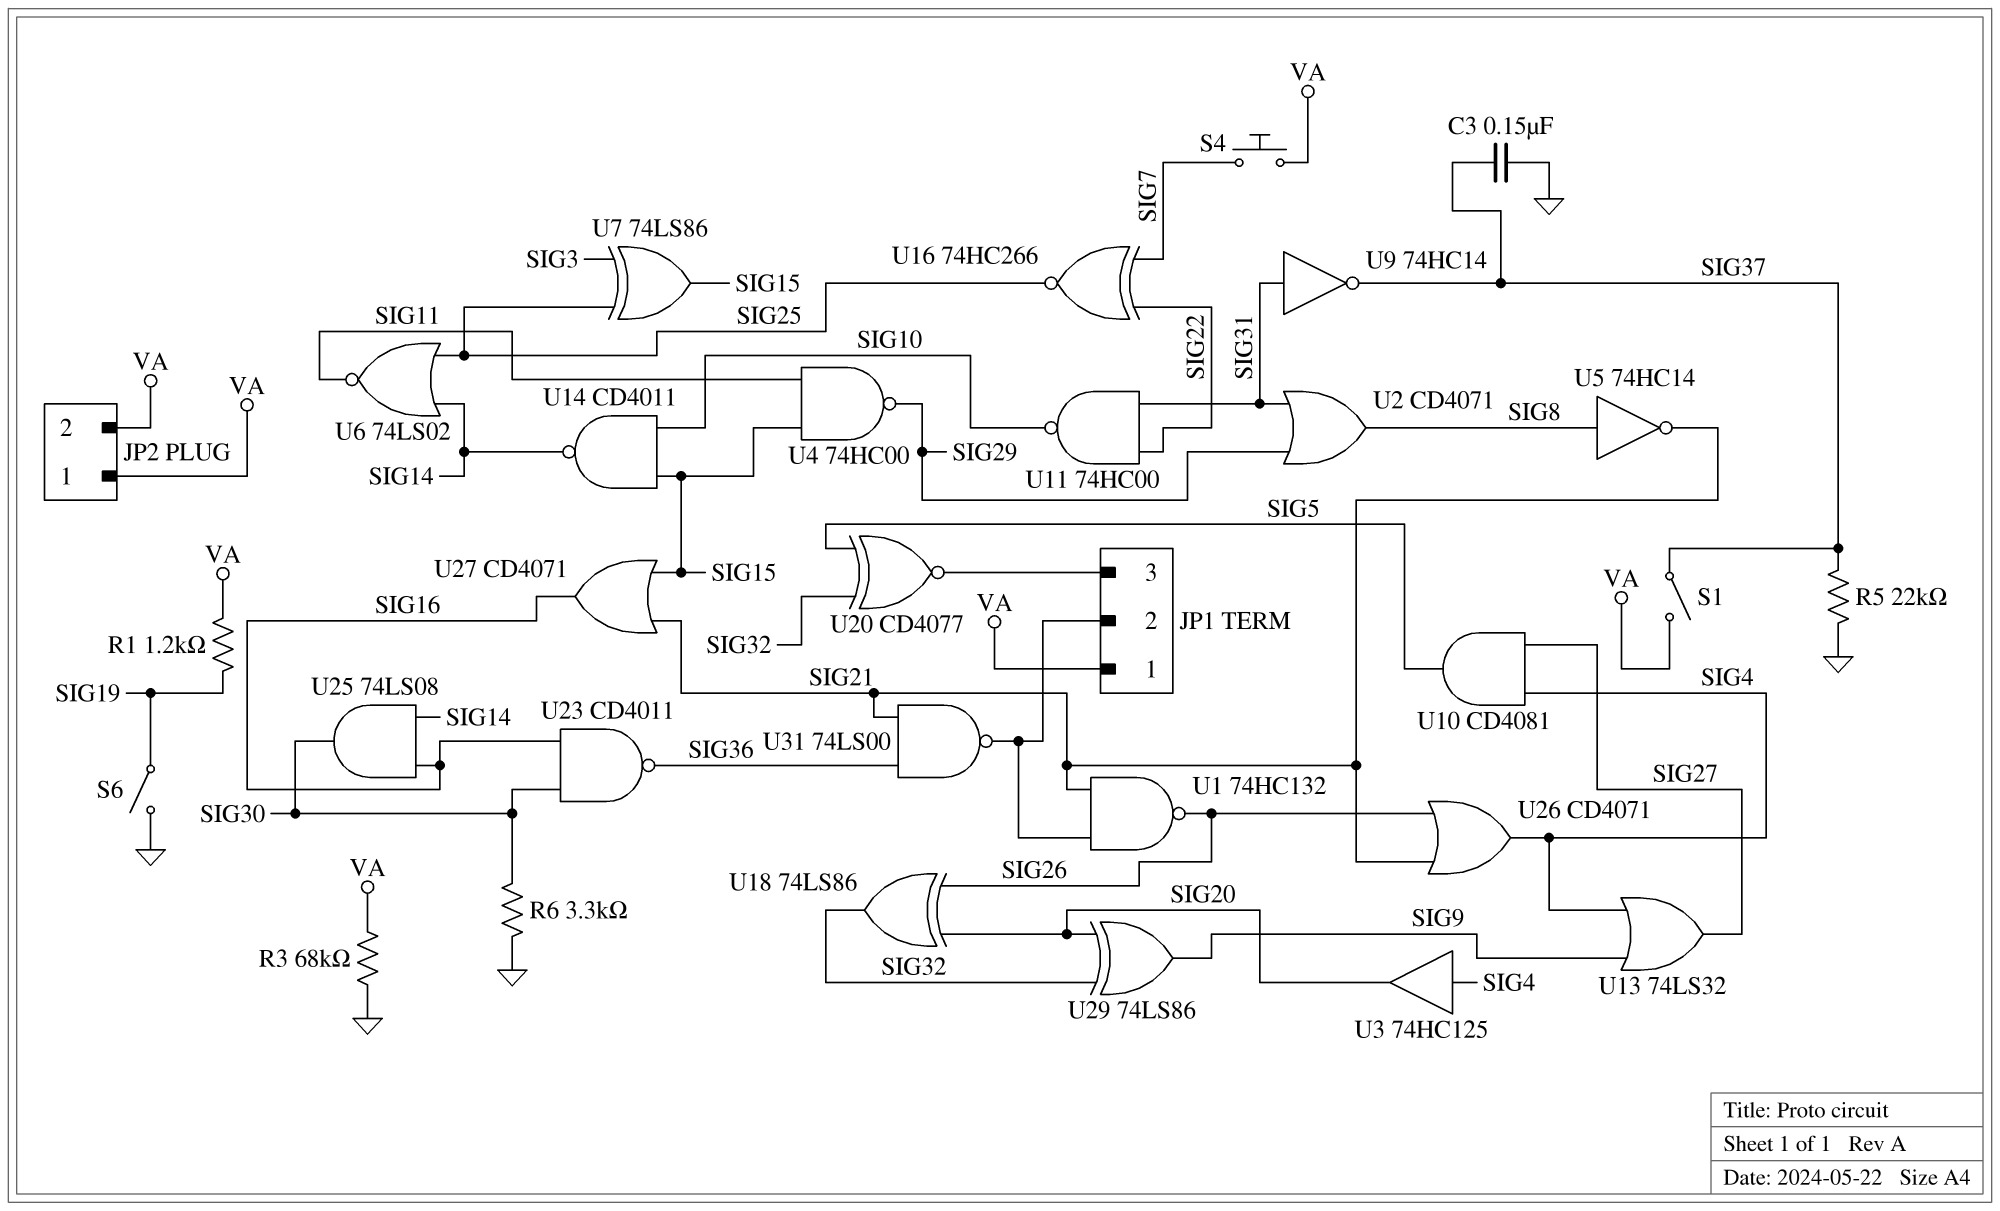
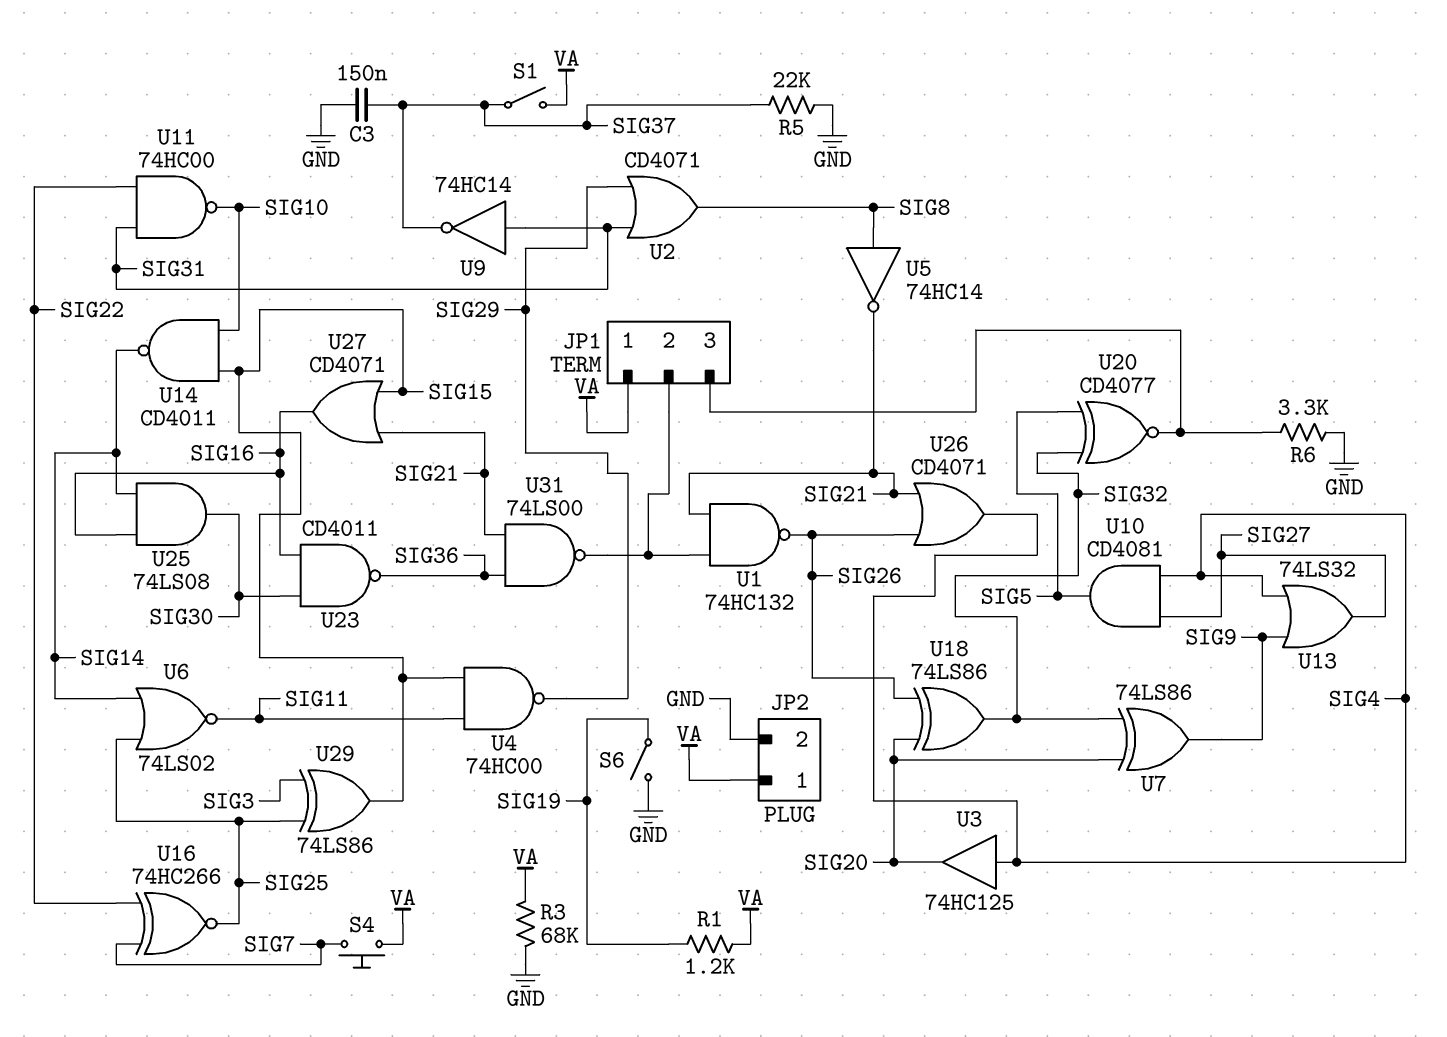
JP2 pin 2: VA -> GND
R6: 3.3k (GND, SIG30) -> 3.3k (GND, JP1/3)
U7: XOR 74LS86 (in SIG3, in SIG25, out SIG15) -> XOR 74LS86 (in SIG20, in SIG32, out SIG9)
U29: XOR 74LS86 (in SIG20, in SIG32, out SIG9) -> XOR 74LS86 (in SIG3, in SIG25, out SIG15)

